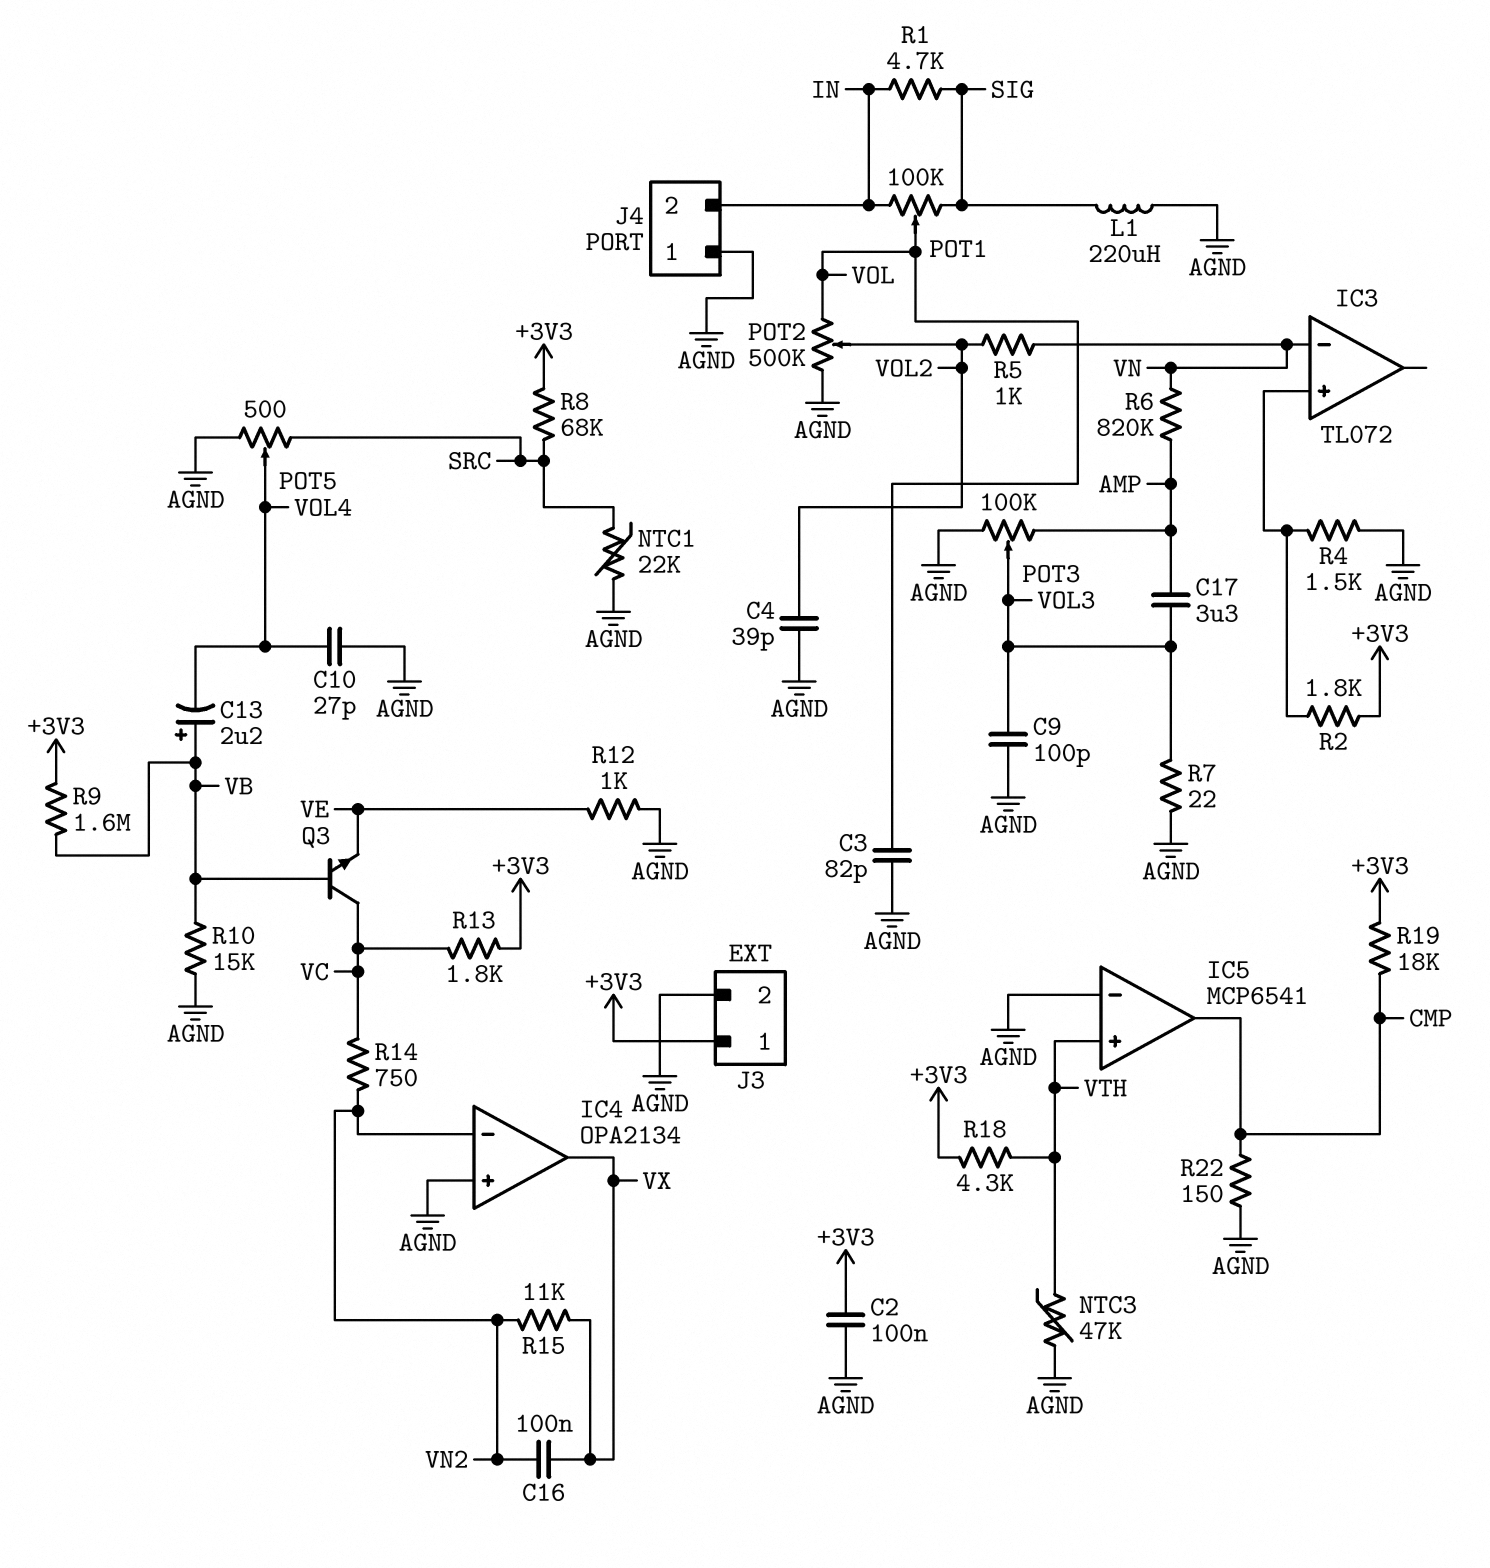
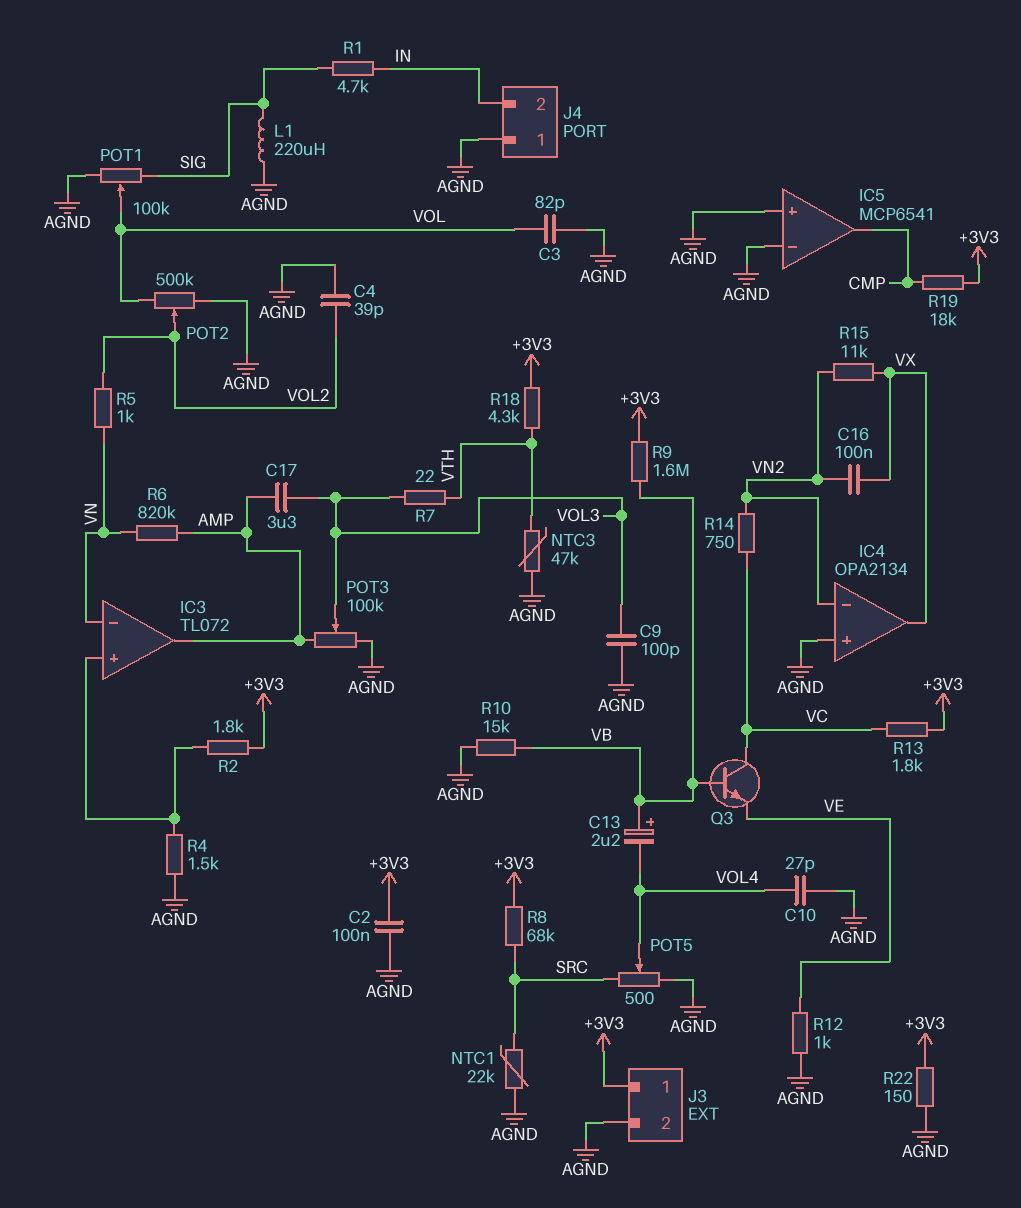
IC3 pin out: none -> AMP
IC5 pin in+: VTH -> AGND
POT1: 100k (IN, SIG, wiper VOL) -> 100k (AGND, SIG, wiper VOL)
R7: 22 (AGND, VOL3) -> 22 (VOL3, VTH)
R22: 150 (AGND, CMP) -> 150 (+3V3, AGND)

